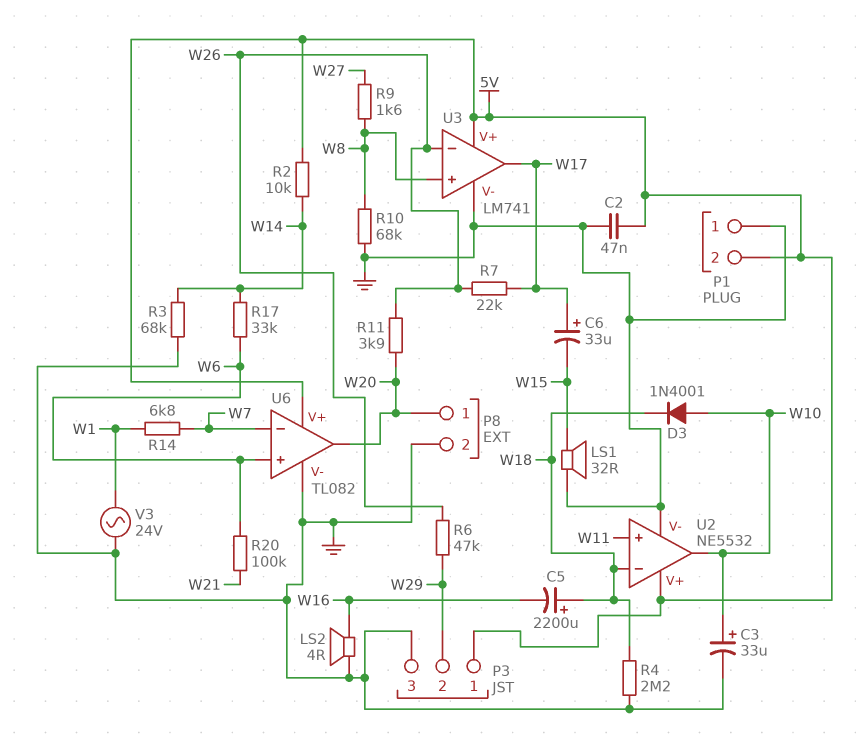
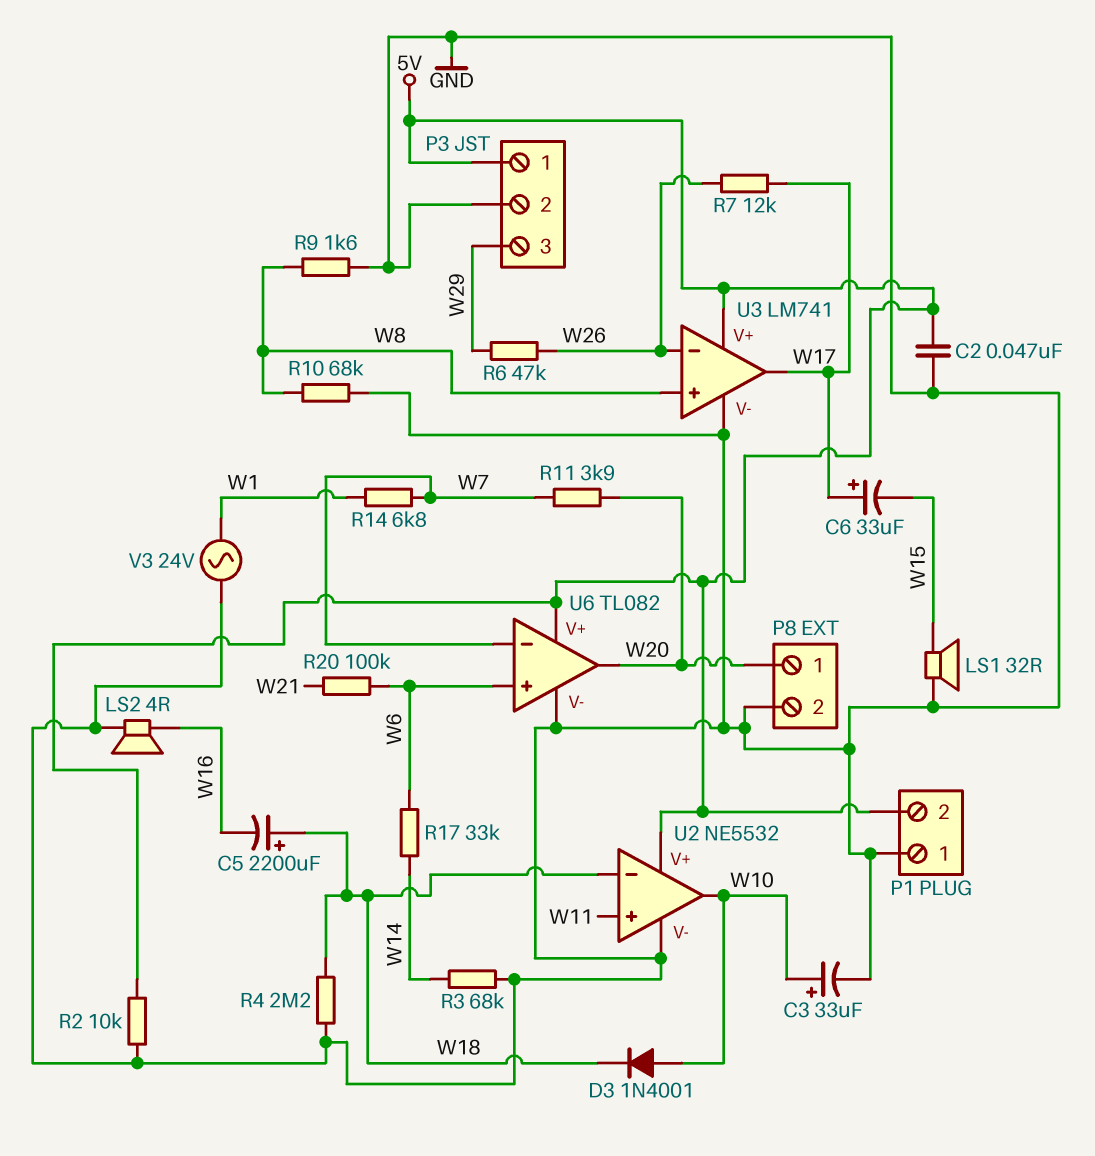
P3 pin 2: W29 -> GND
P3 pin 3: GND -> W29
R2: 10k (5V, W14) -> 10k (5V, GND)
R7: 22k (W17, W26) -> 12k (W17, W26)
R9: 1.6k (W8, W27) -> 1.6k (GND, W8)
R11: 3.9k (W20, W26) -> 3.9k (W7, W20)

